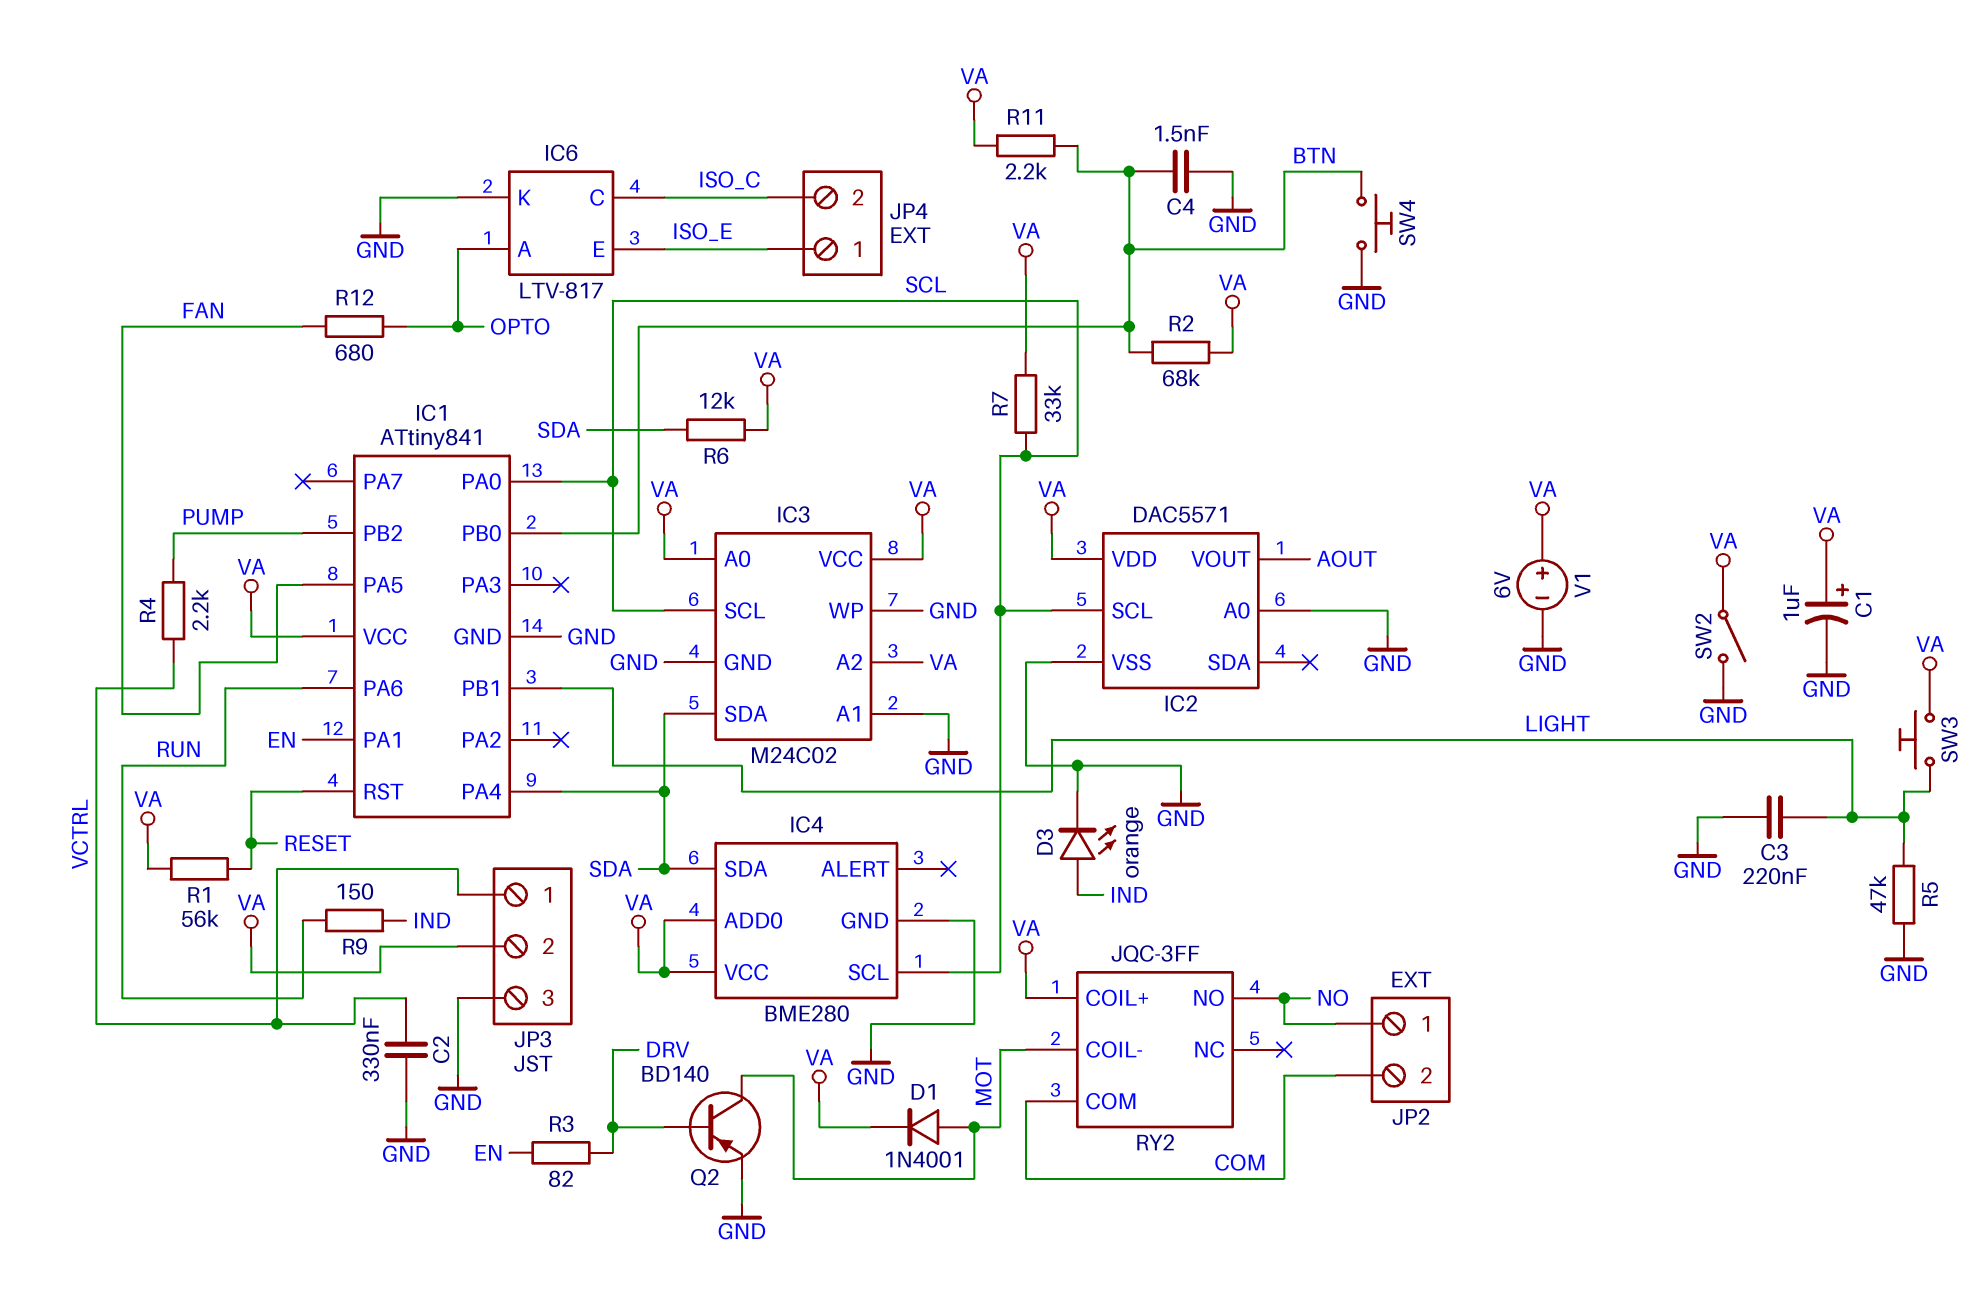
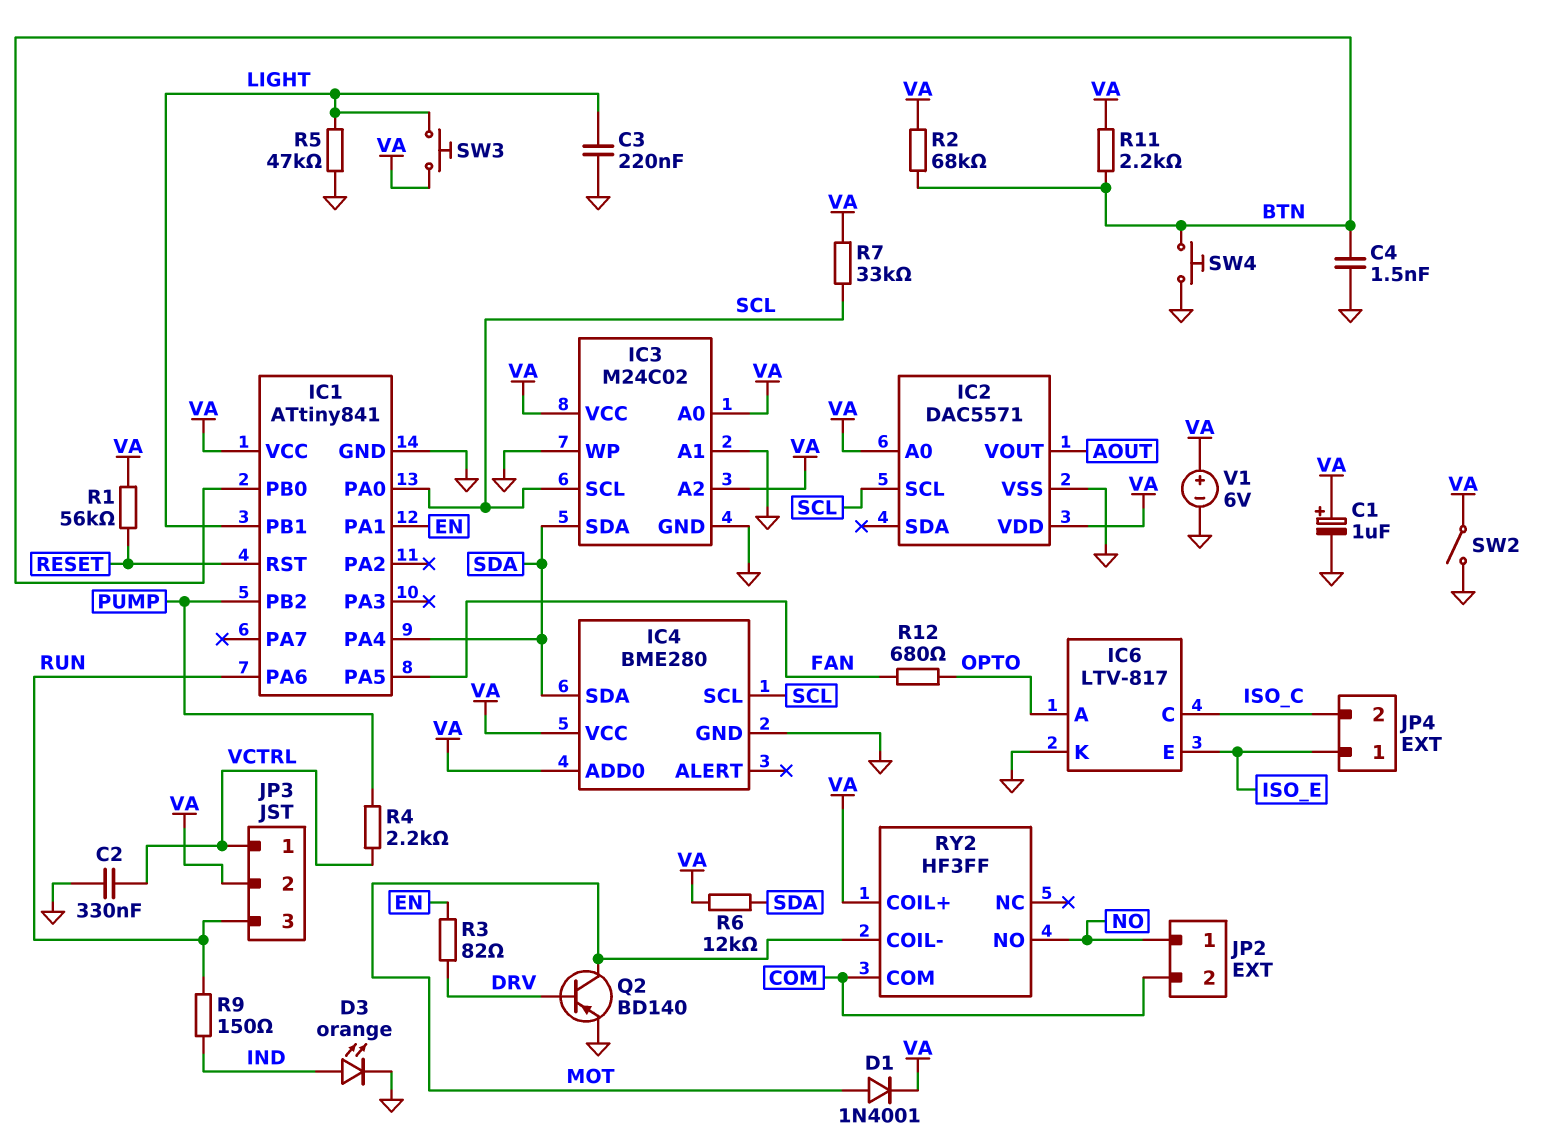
IC2 pin A0: GND -> VA
JP3 pin 3: GND -> RUN
RY2: JQC-3FF -> HF3FF

